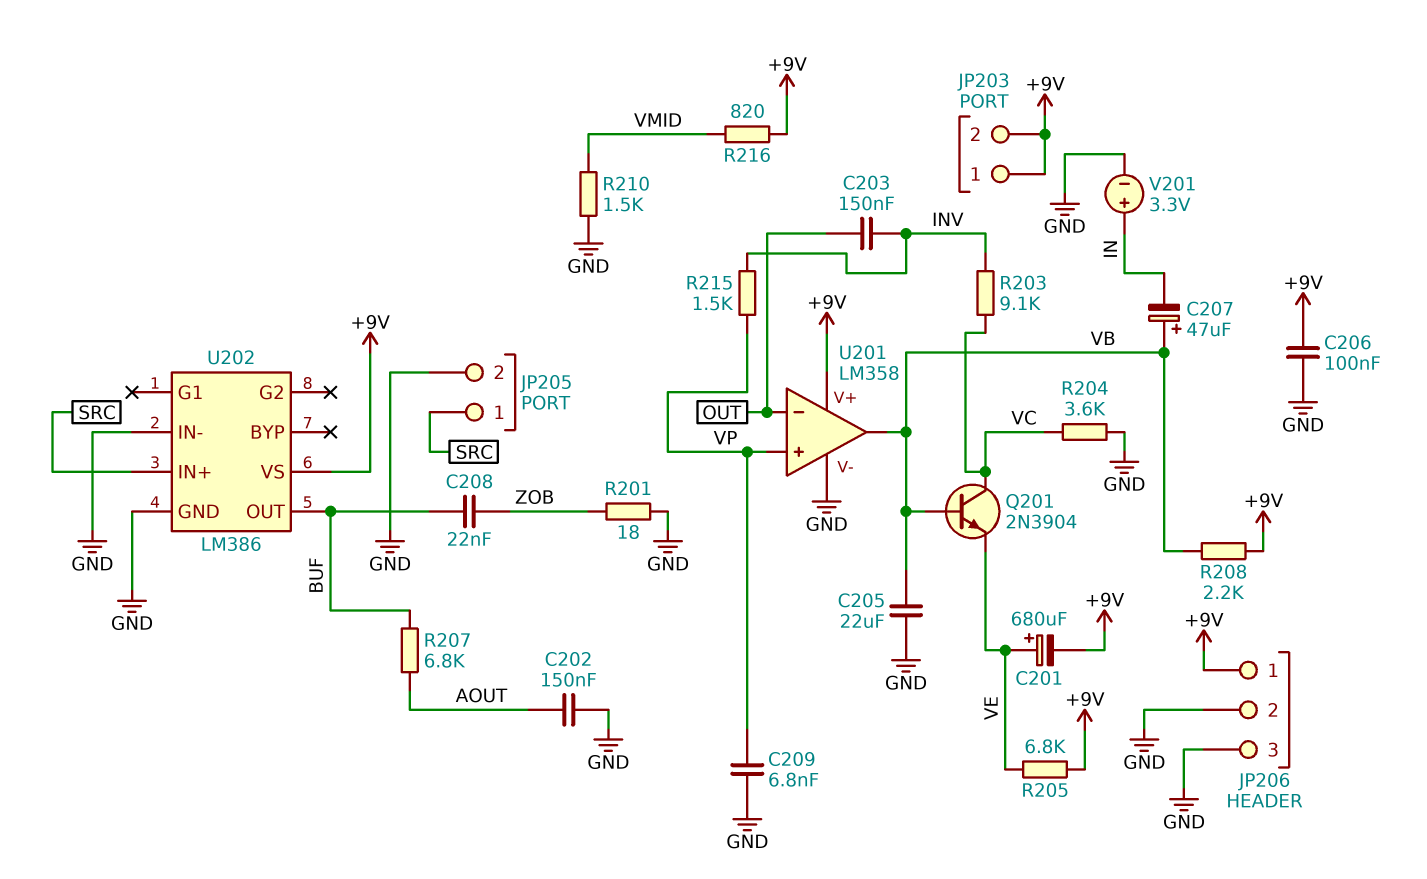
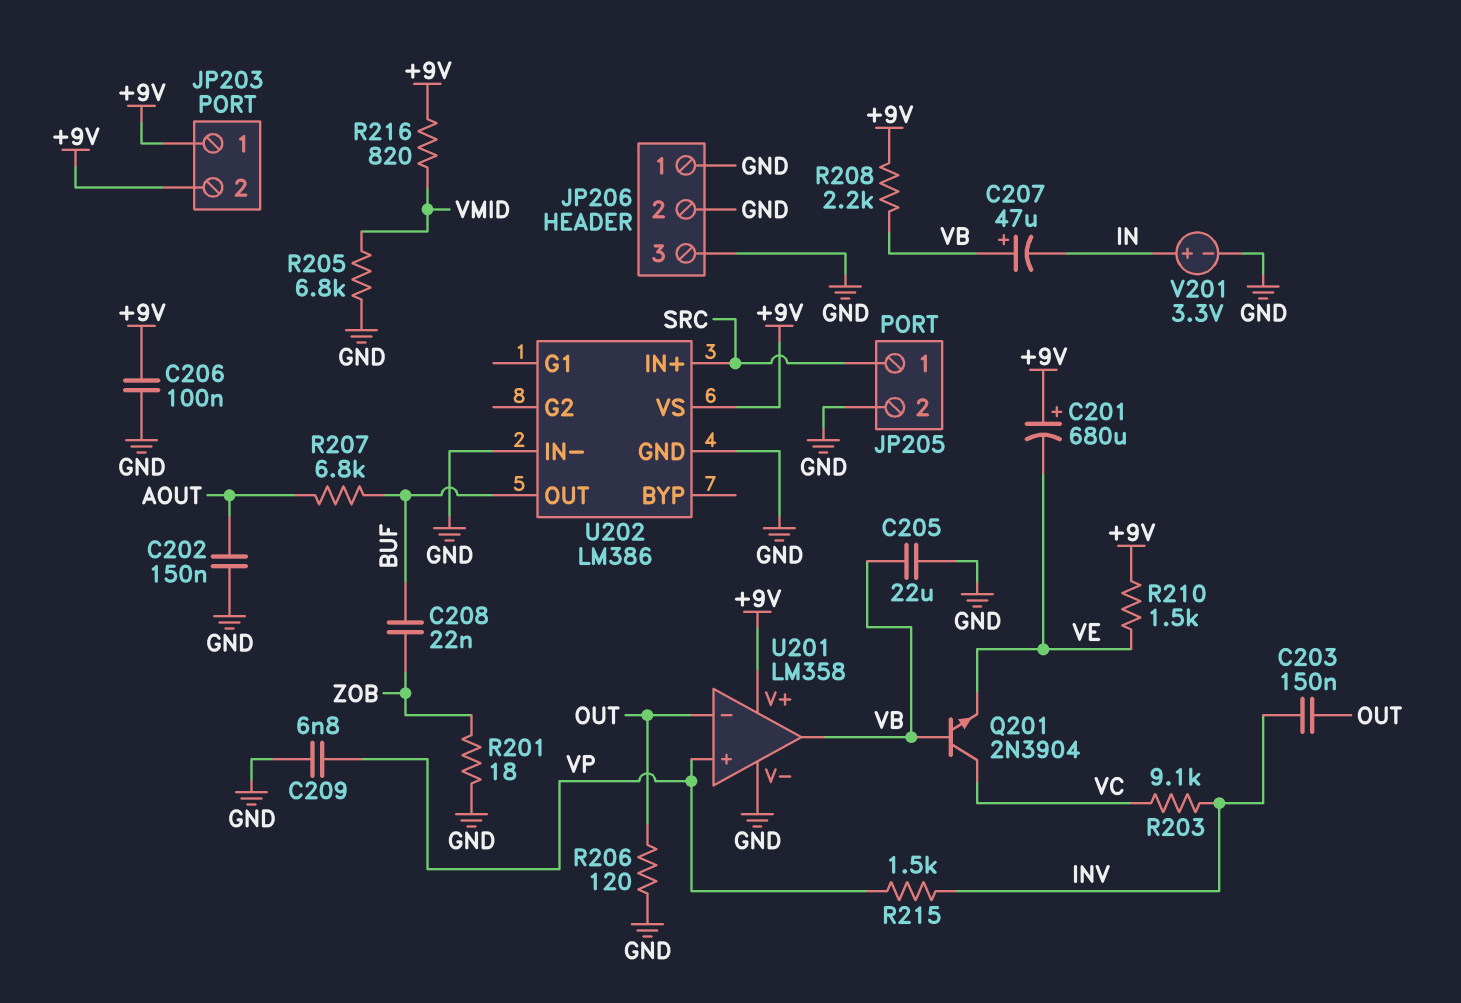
C201: 680uF (plus VE, minus +9V) -> 680uF (plus +9V, minus VE)
JP206 pin 1: +9V -> GND
R204: 3.6k (GND, VC) -> none
R205: 6.8k (+9V, VE) -> 6.8k (GND, VMID)
R206: none -> 120 (GND, OUT)
R210: 1.5k (GND, VMID) -> 1.5k (+9V, VE)

